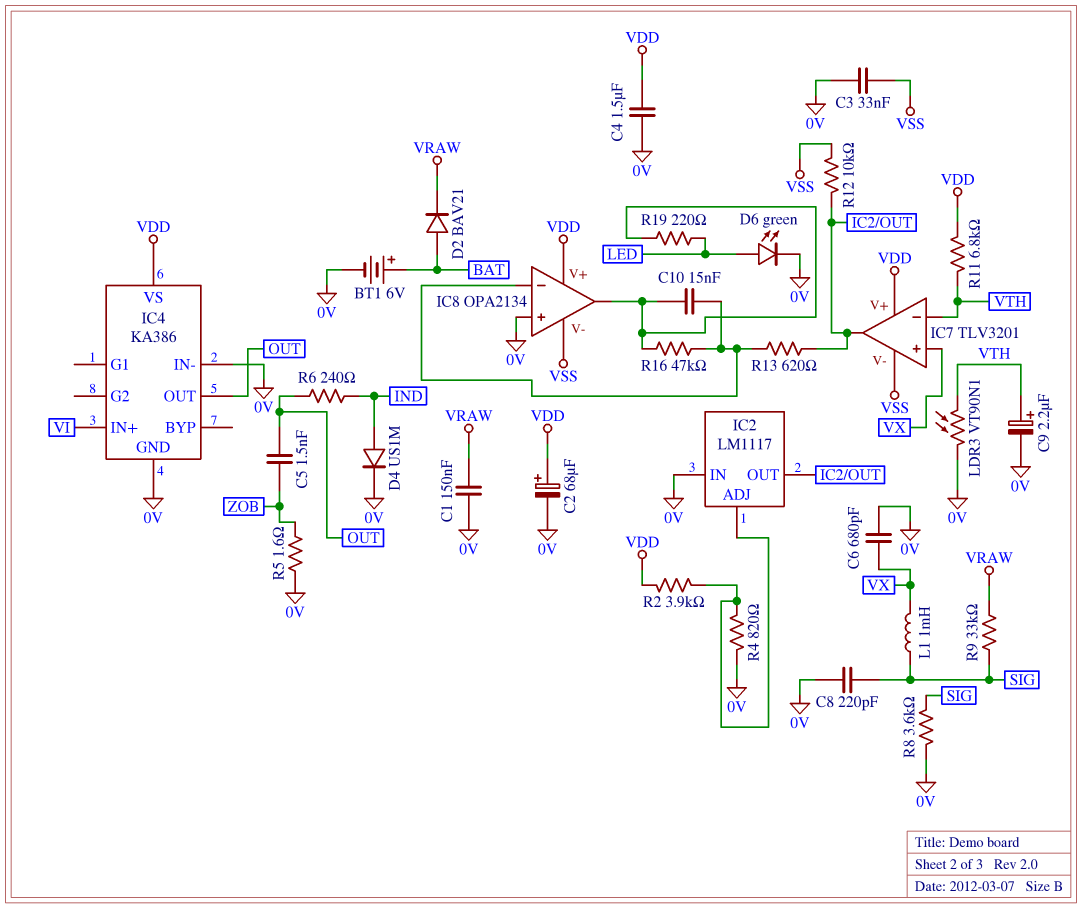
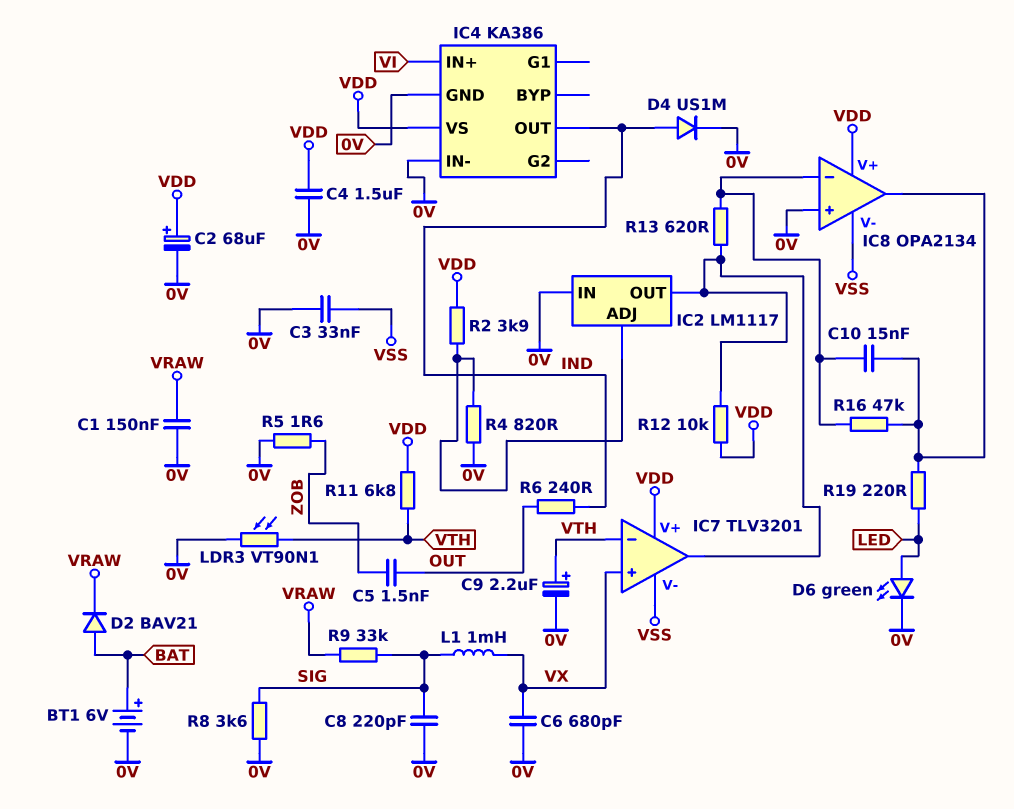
IC4 pin OUT: OUT -> IND
R12: 10k (IC2/OUT, VSS) -> 10k (IC2/OUT, VDD)

